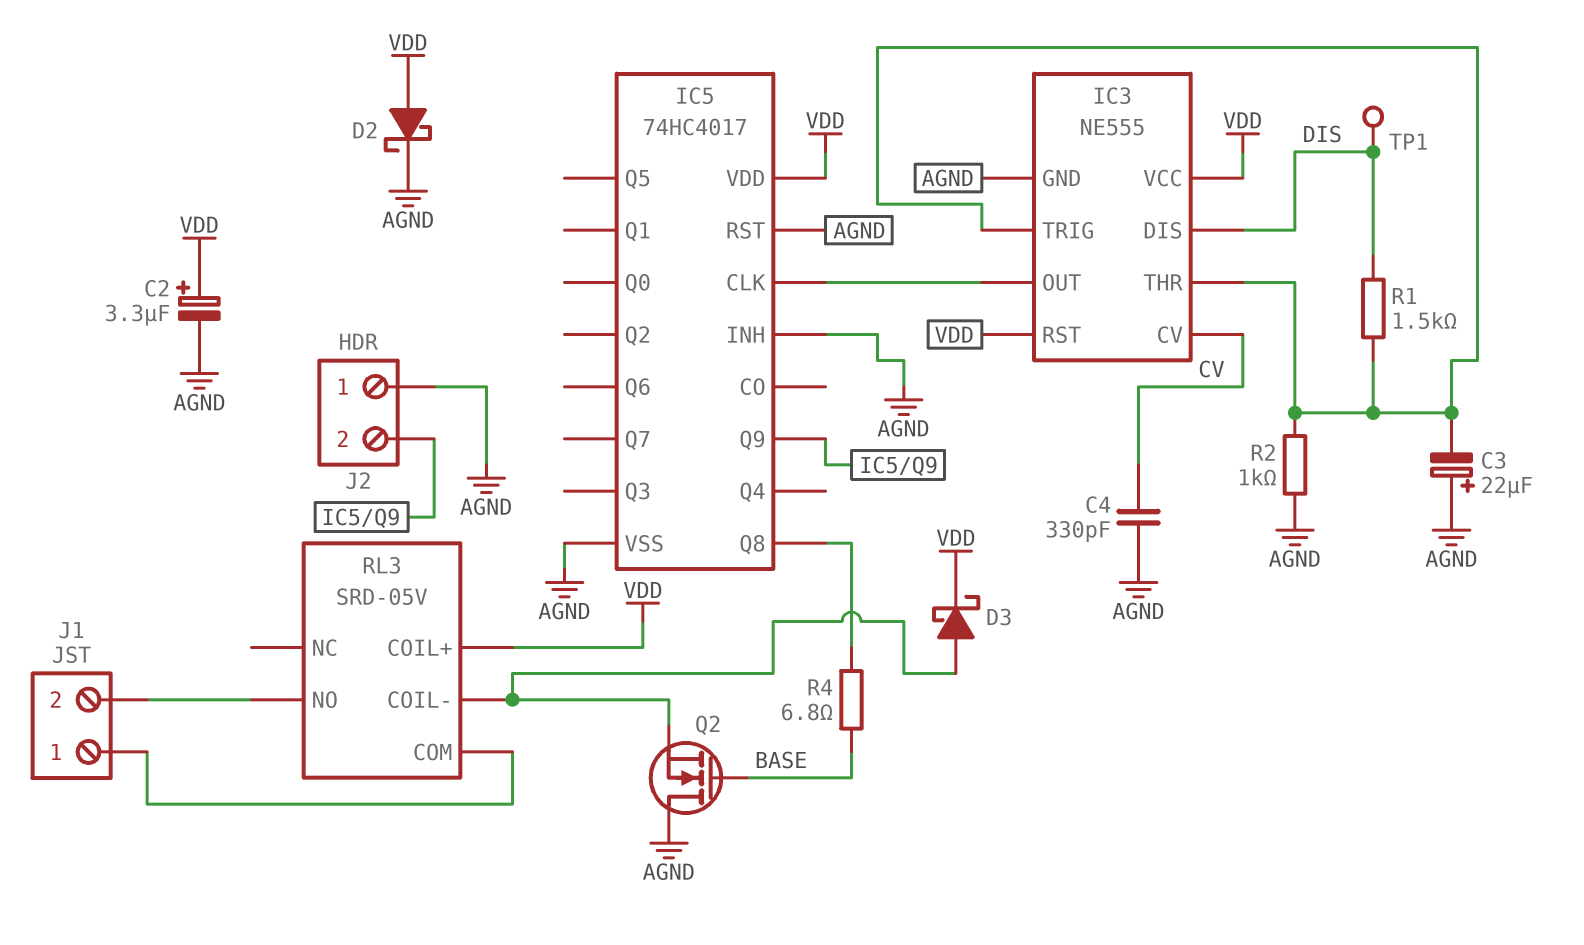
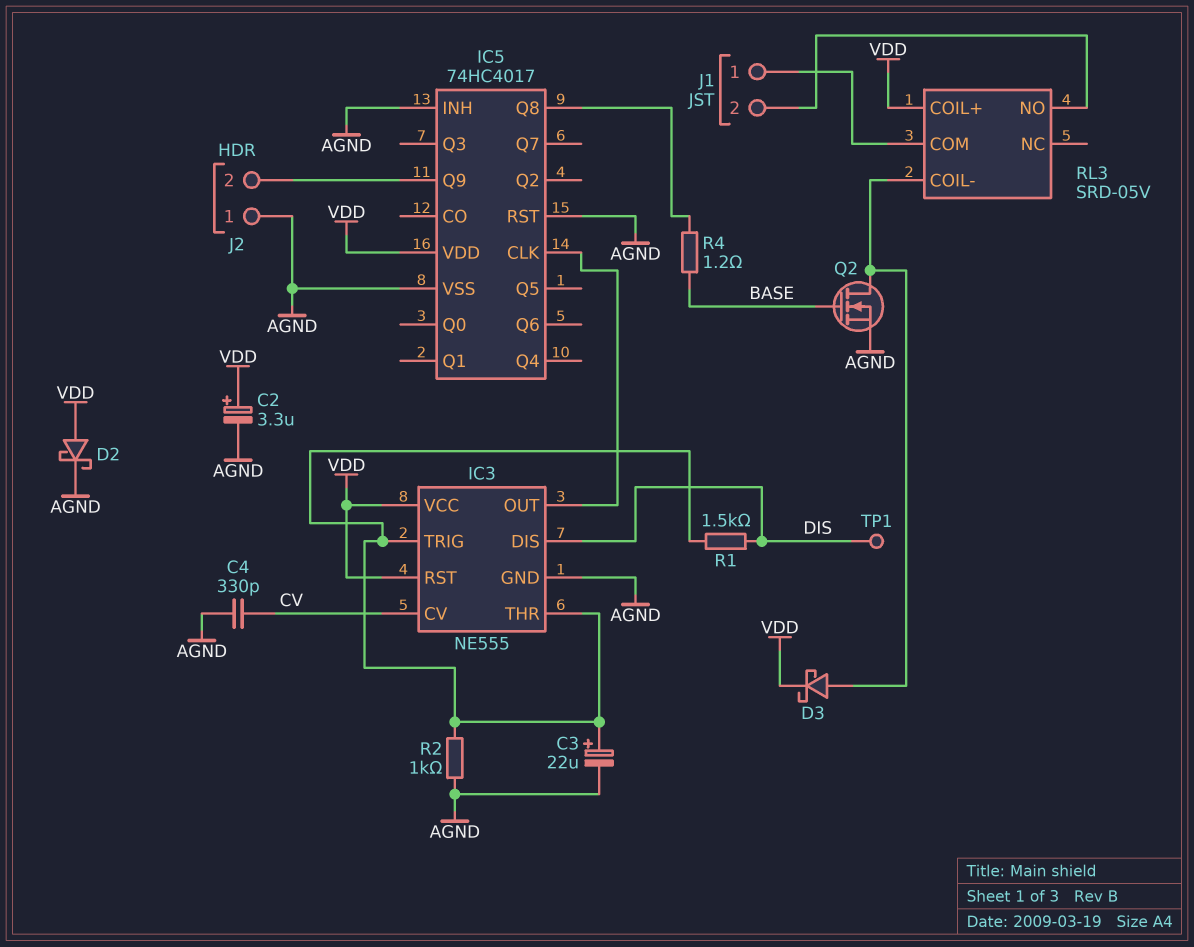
C3: 22uF (plus AGND, minus IC3/THR) -> 22uF (plus IC3/THR, minus AGND)
Q2: NMOS (G BASE, D AGND, S RL3/COIL-) -> NMOS (G BASE, D RL3/COIL-, S AGND)
R4: 6.8 (BASE, IC5/Q8) -> 1.2 (BASE, IC5/Q8)

